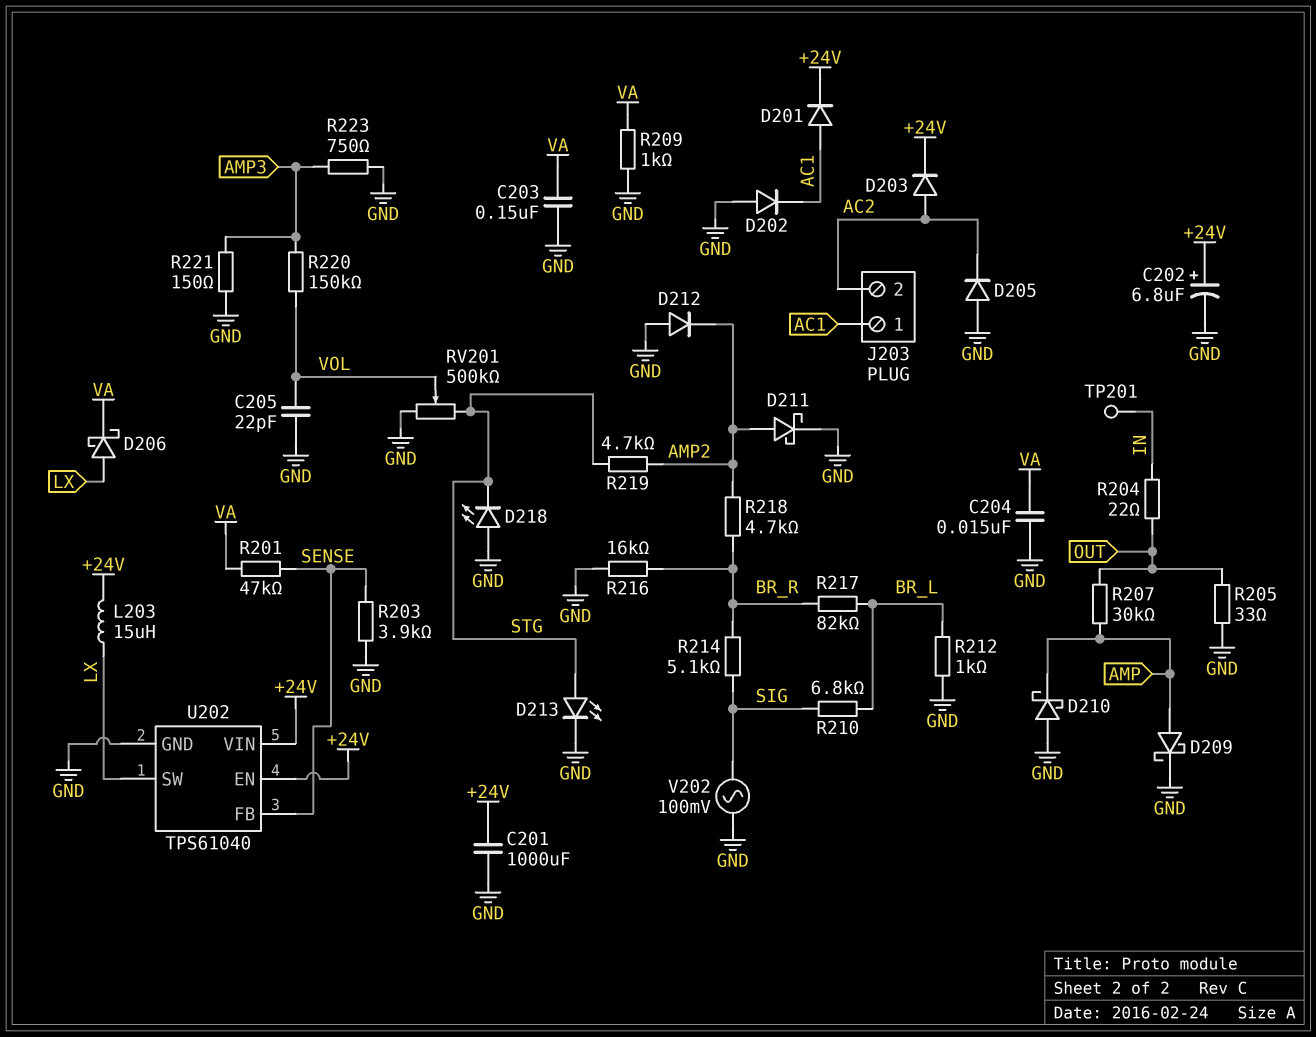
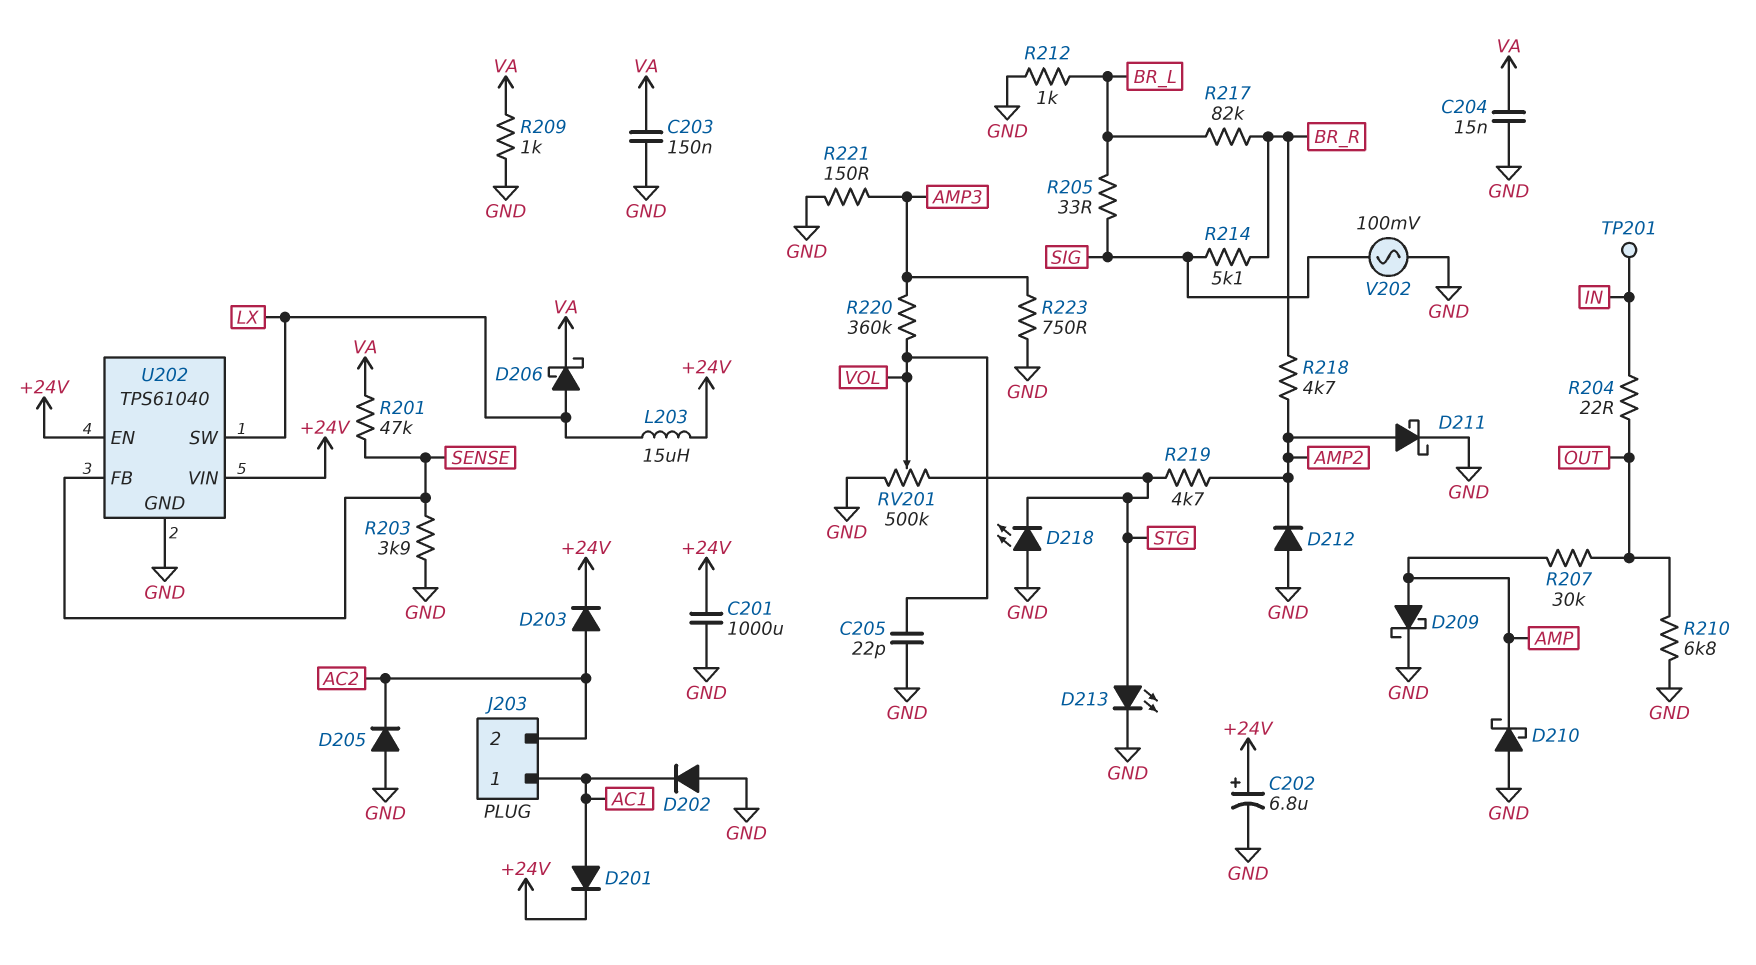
R205: 33 (GND, OUT) -> 33 (BR_L, SIG)
R210: 6.8k (BR_L, SIG) -> 6.8k (GND, OUT)
R216: 16k (BR_R, GND) -> none
R220: 150k (AMP3, VOL) -> 360k (AMP3, VOL)

